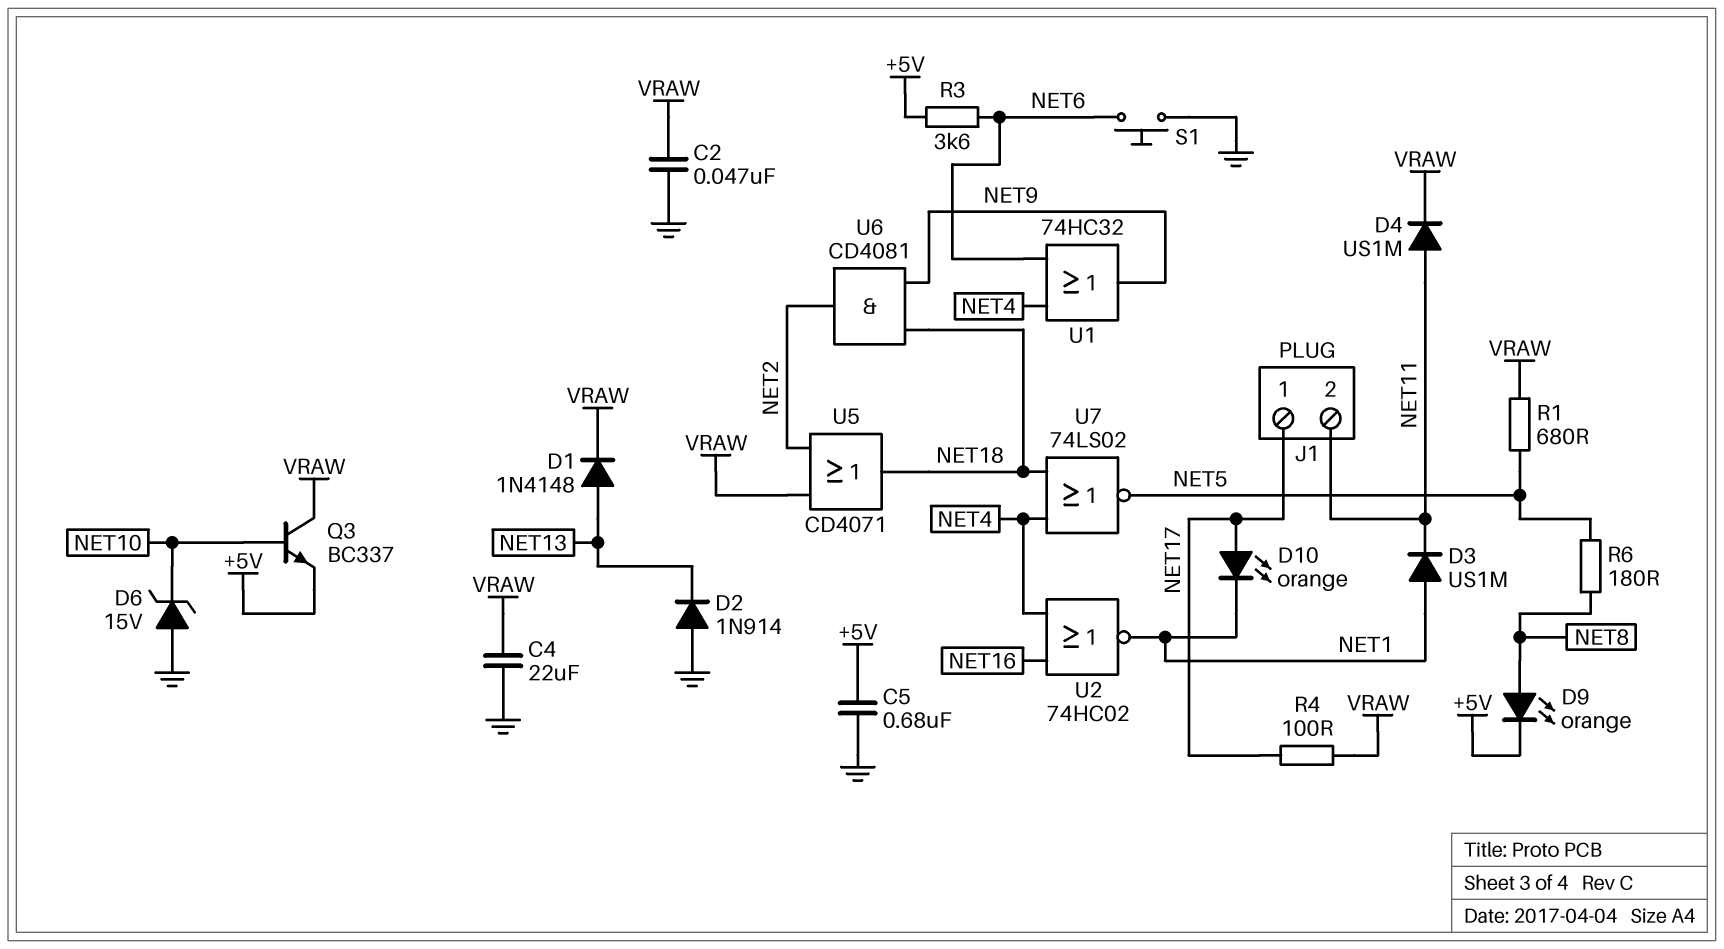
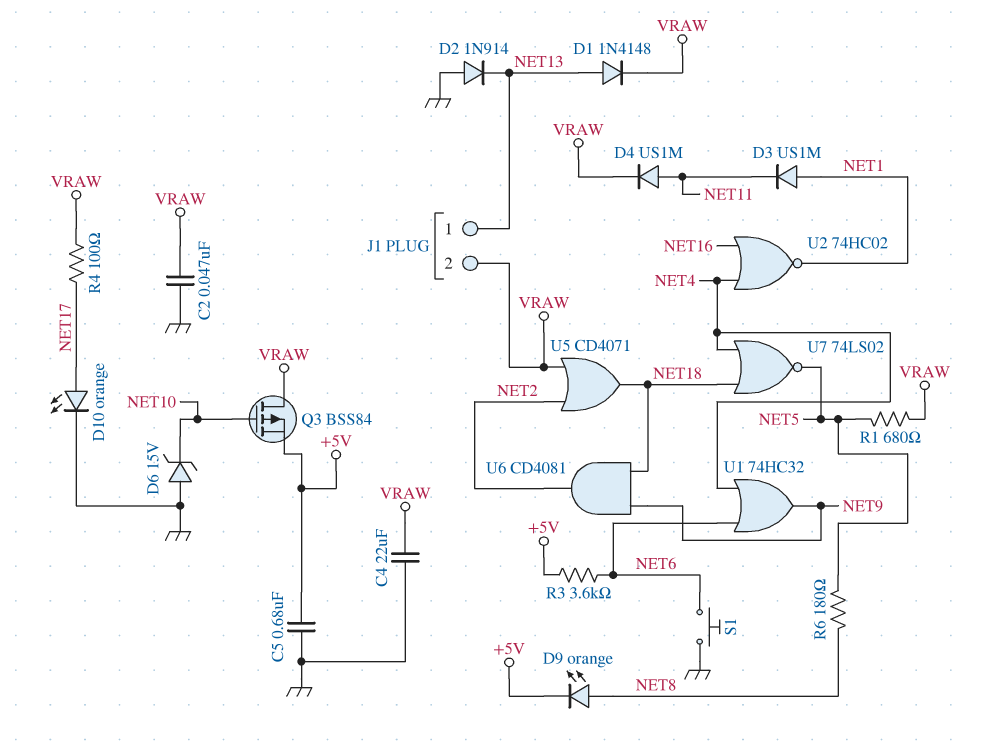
D10: LED orange (A NET17, K NET1) -> LED orange (A NET17, K GND)
J1 pin 1: NET17 -> NET13
J1 pin 2: NET11 -> VRAW
Q3: NPN BC337 (B NET10, C VRAW, E +5V) -> PMOS BSS84 (G NET10, D VRAW, S +5V)

